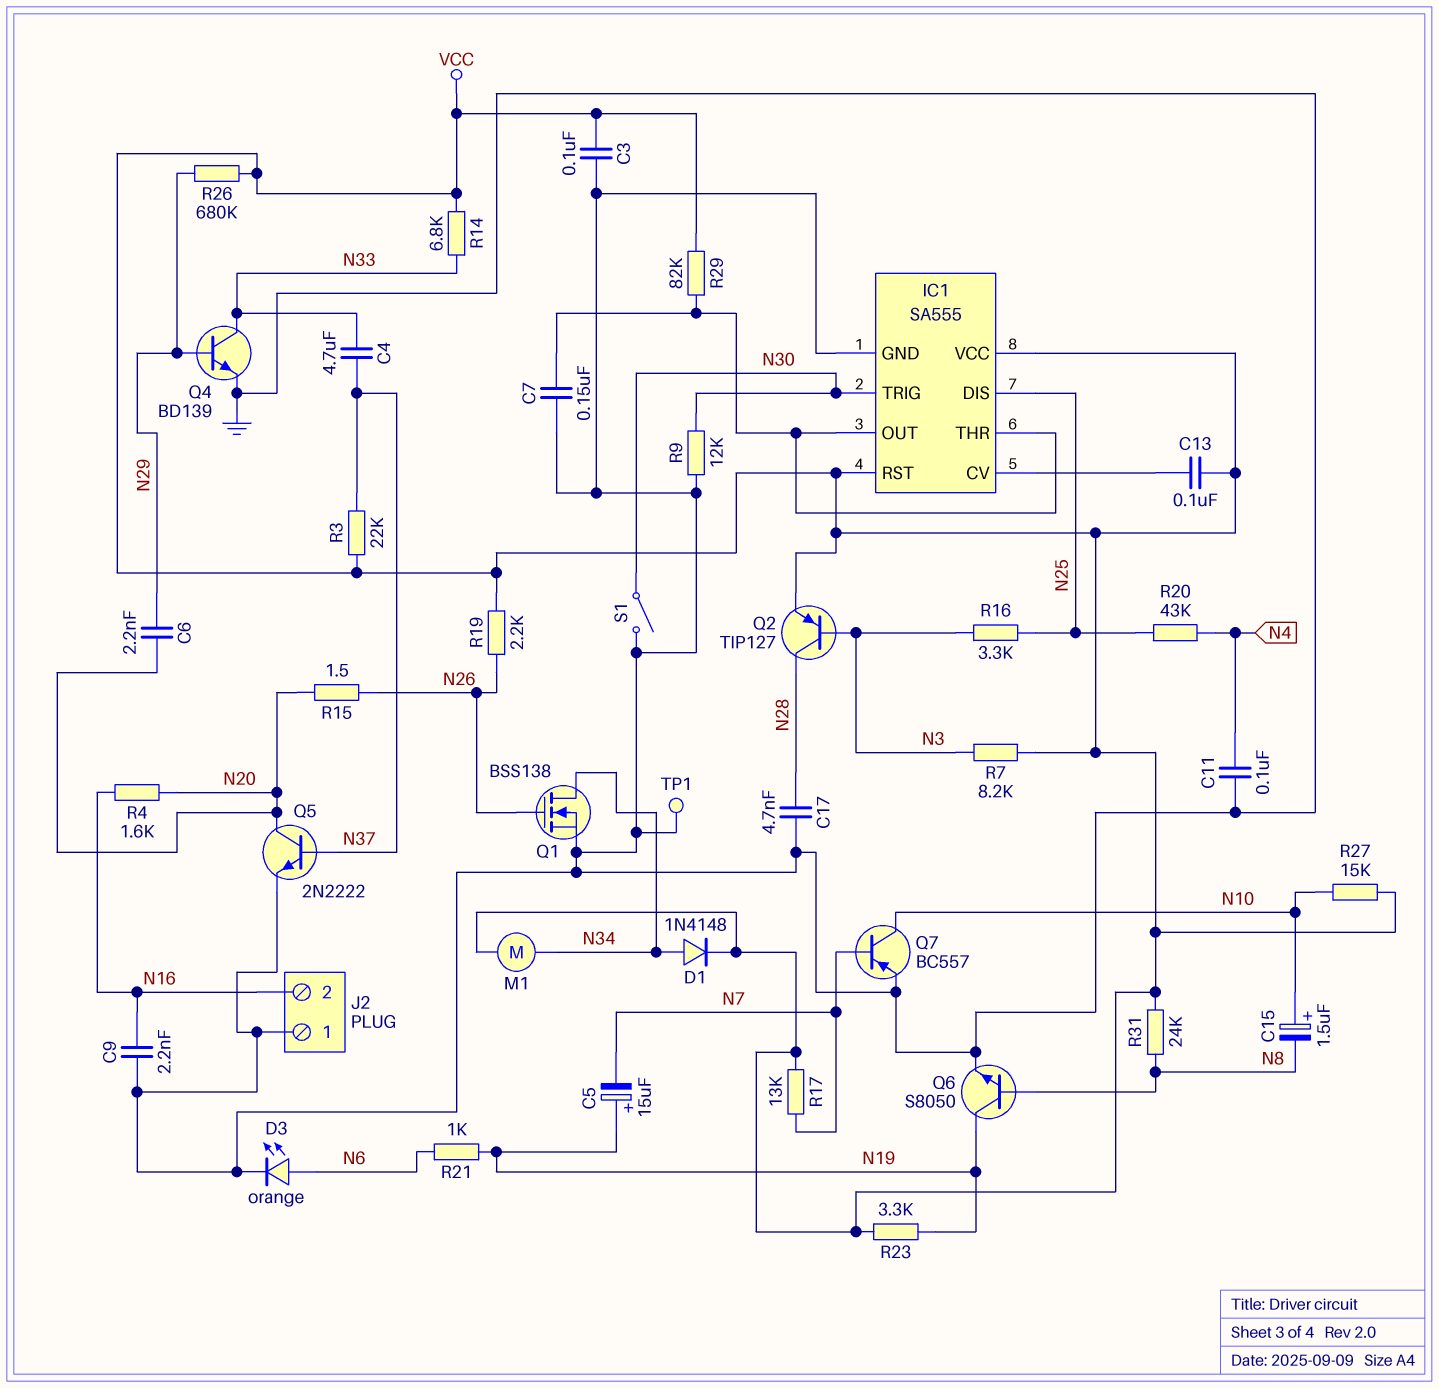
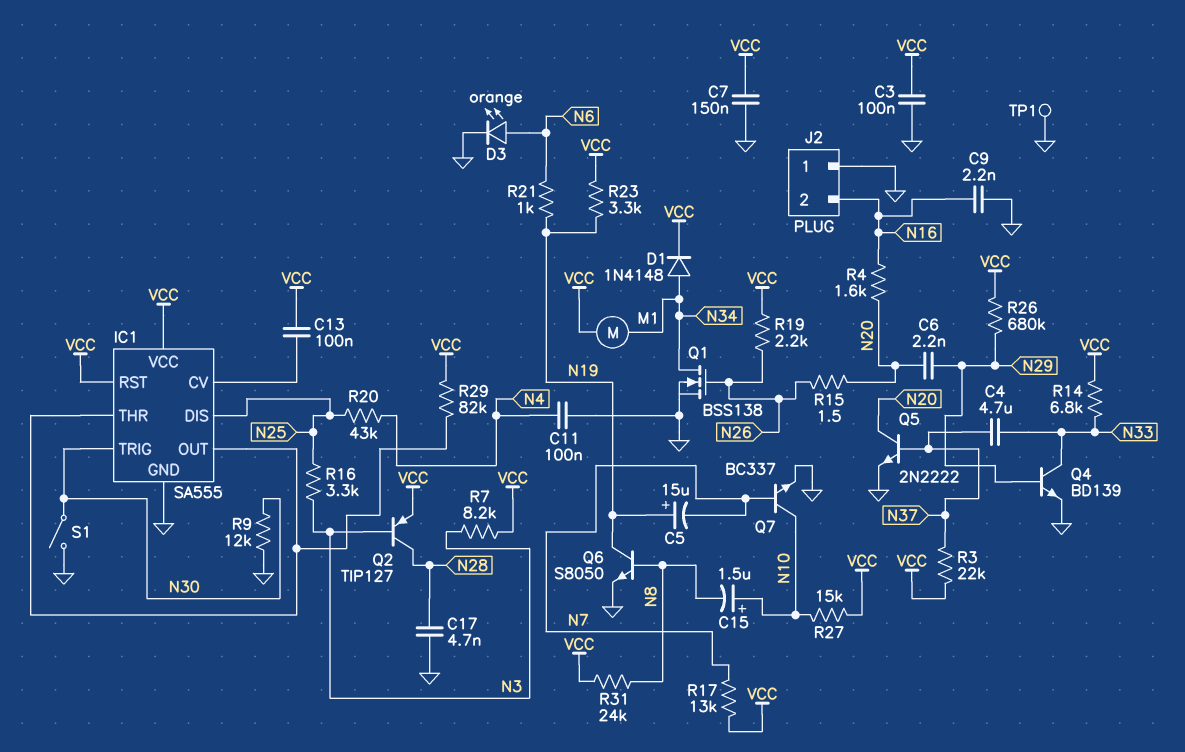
C7: 150nF (GND, IC1/OUT) -> 150nF (GND, VCC)
Q7: PNP BC557 (B N7, C N10, E GND) -> NPN BC337 (B N7, C N10, E GND)

